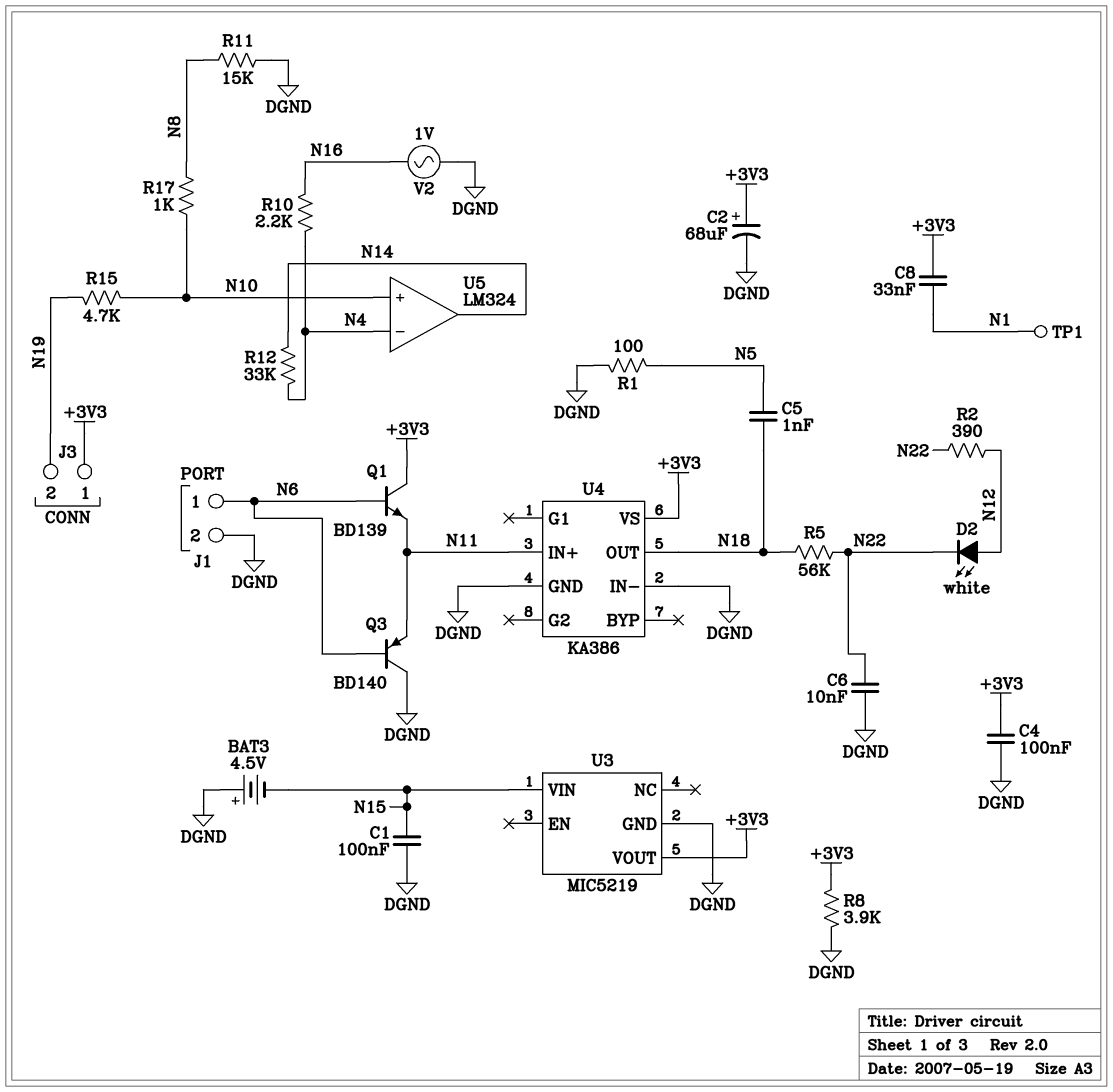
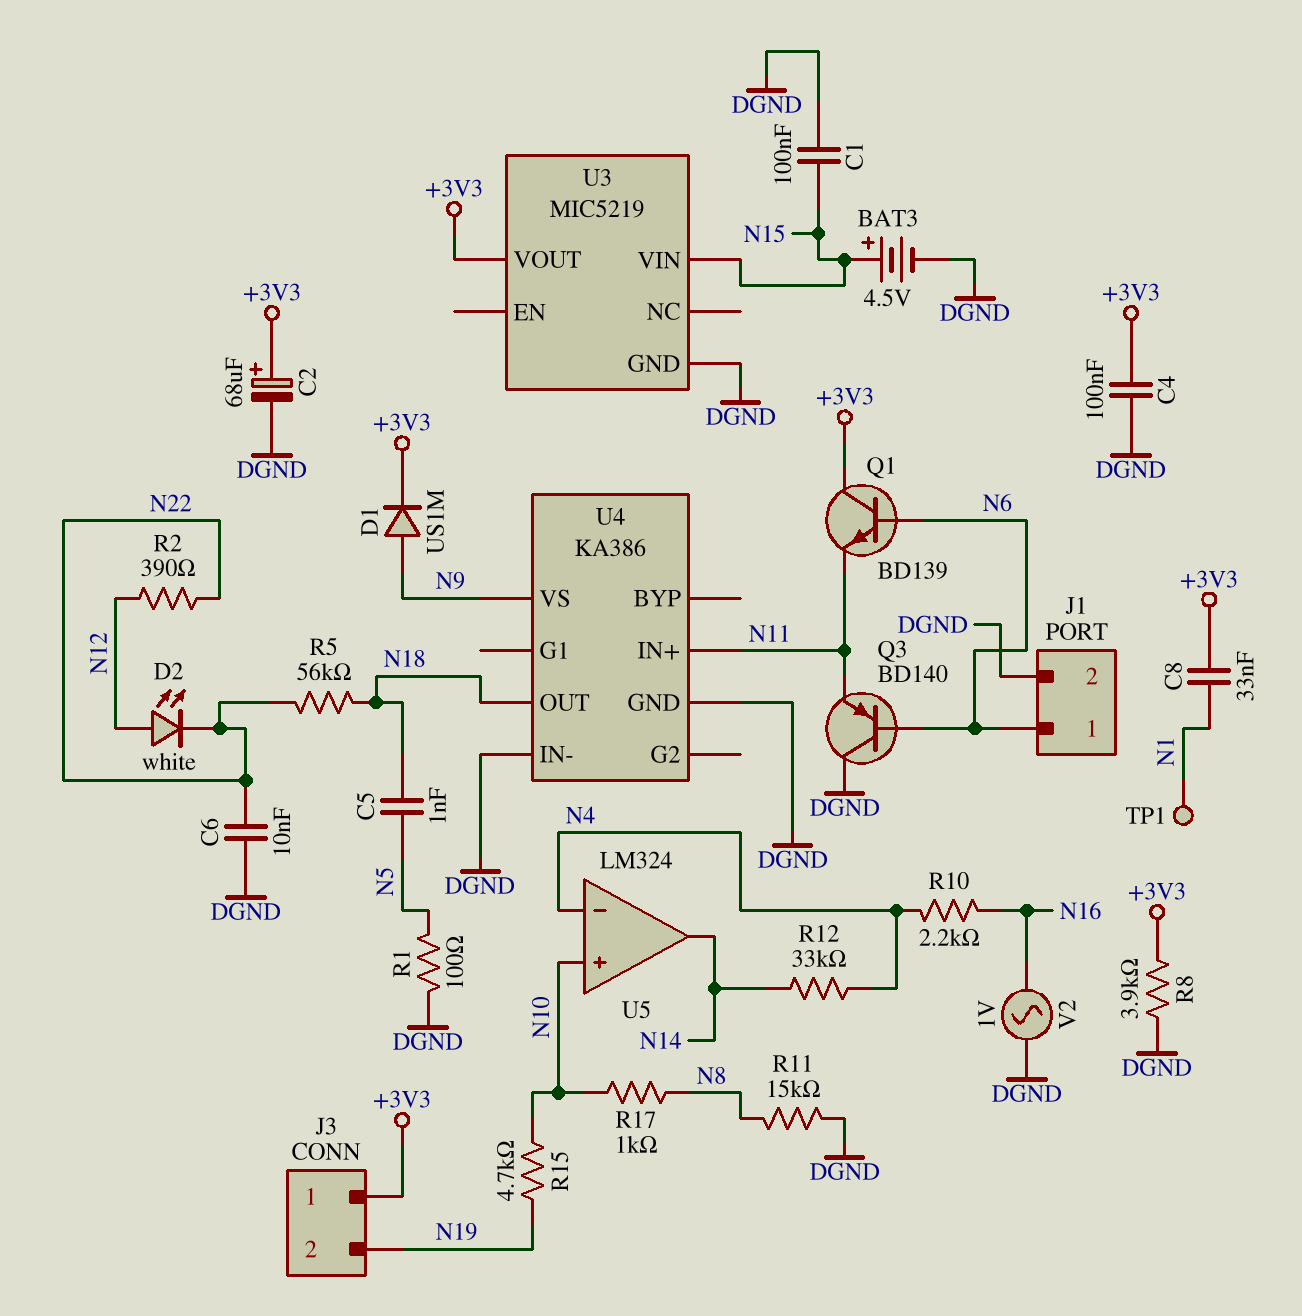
BAT3: 4.5V (plus DGND, minus N15) -> 4.5V (plus N15, minus DGND)
D1: none -> diode US1M (A N9, K +3V3)
U4 pin VS: +3V3 -> N9

